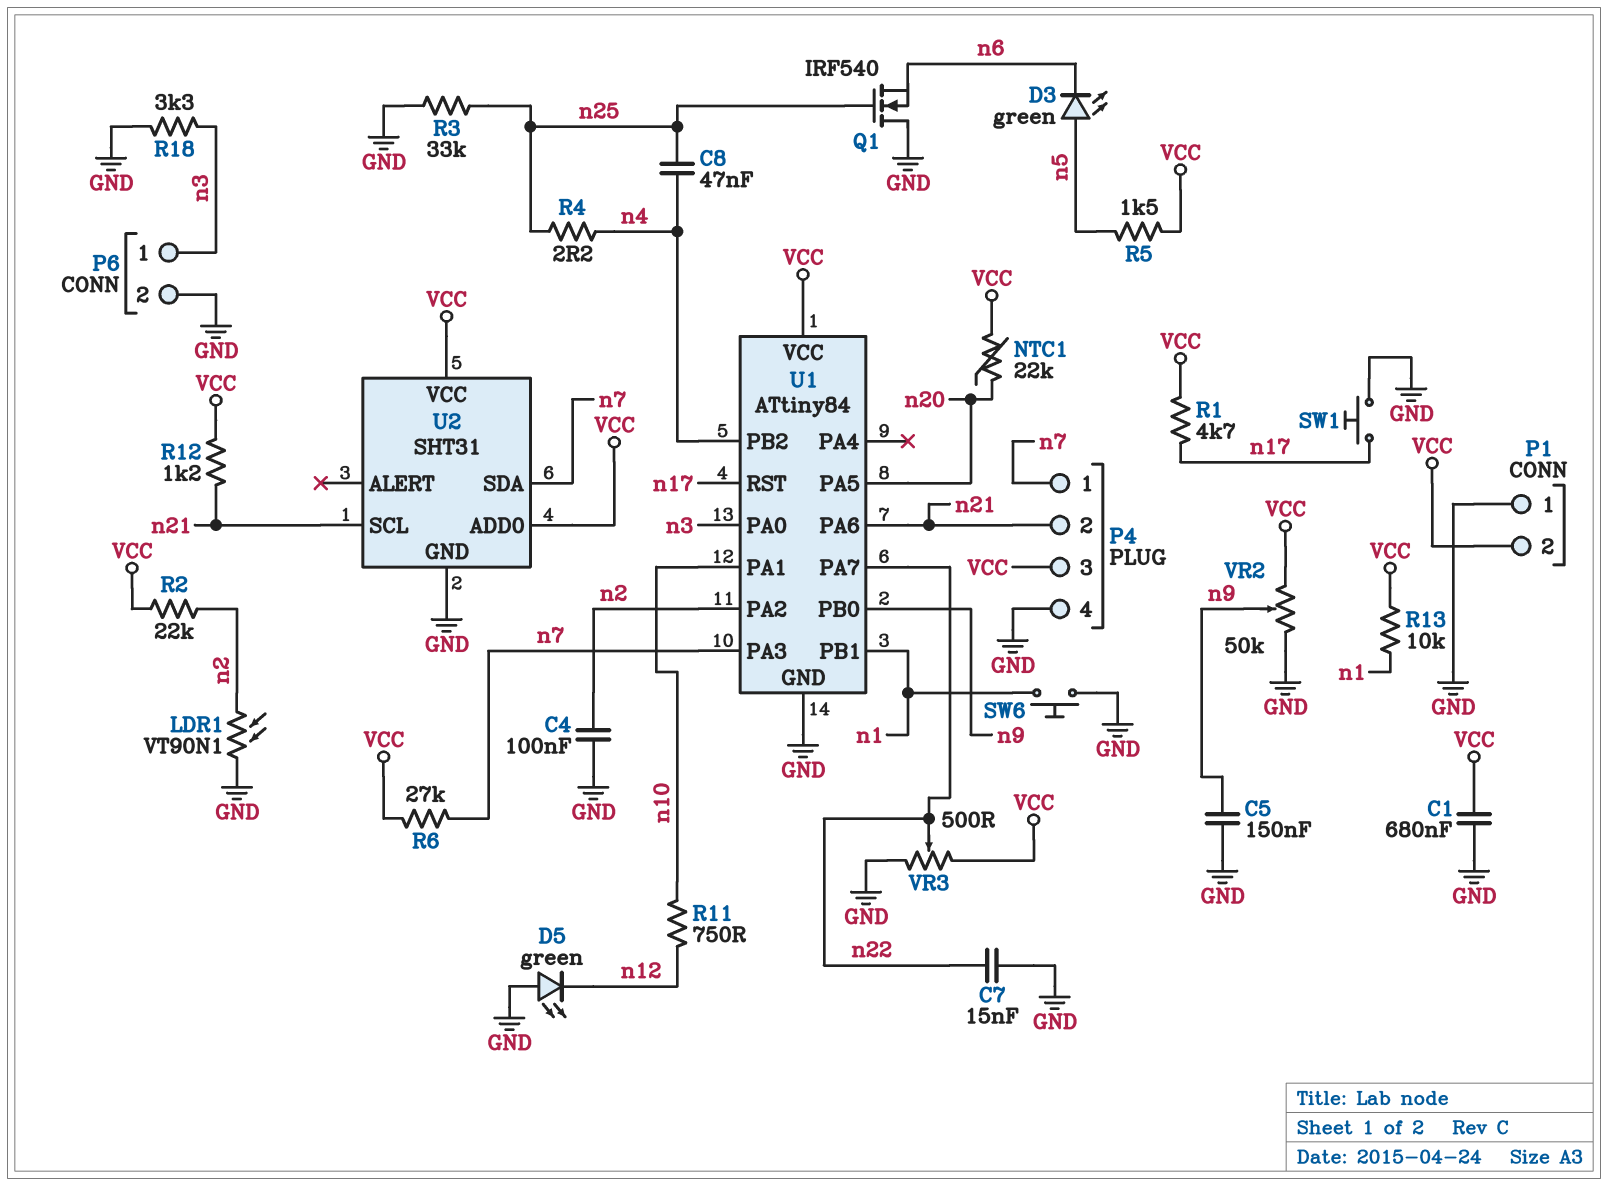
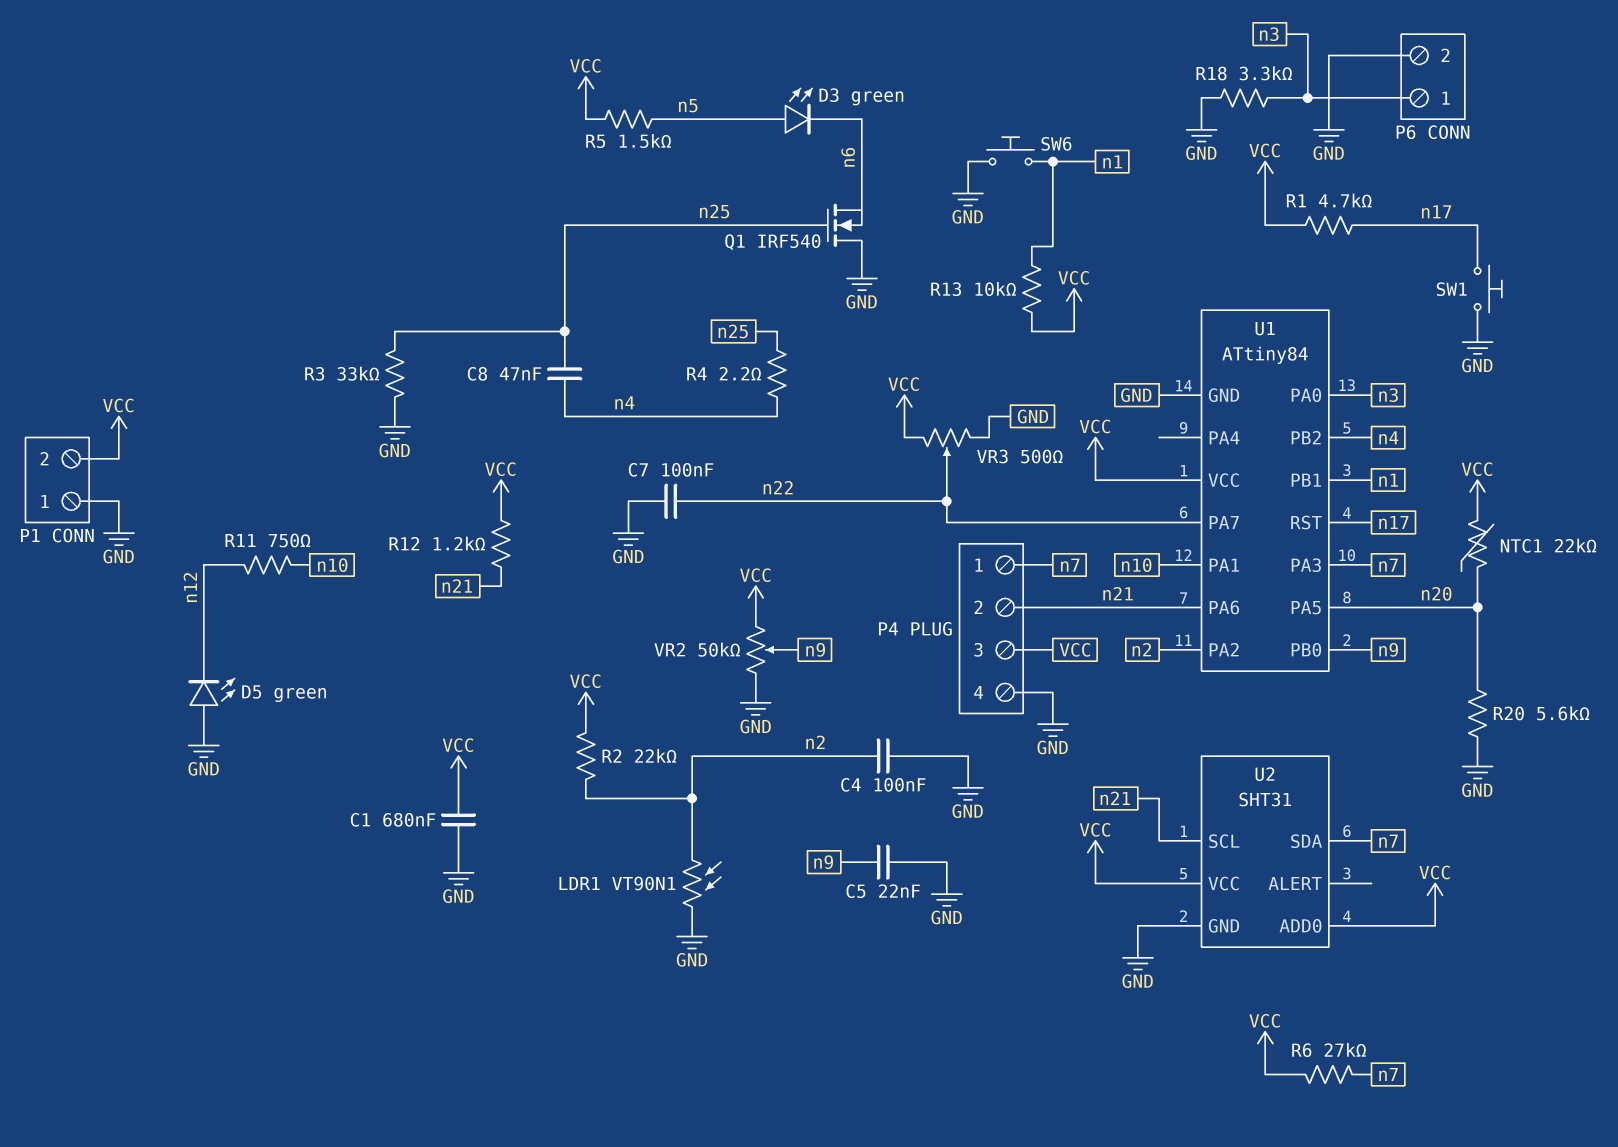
C5: 150nF (GND, n9) -> 22nF (GND, n9)
C7: 15nF (GND, n22) -> 100nF (GND, n22)
R20: none -> 5.6k (GND, n20)

